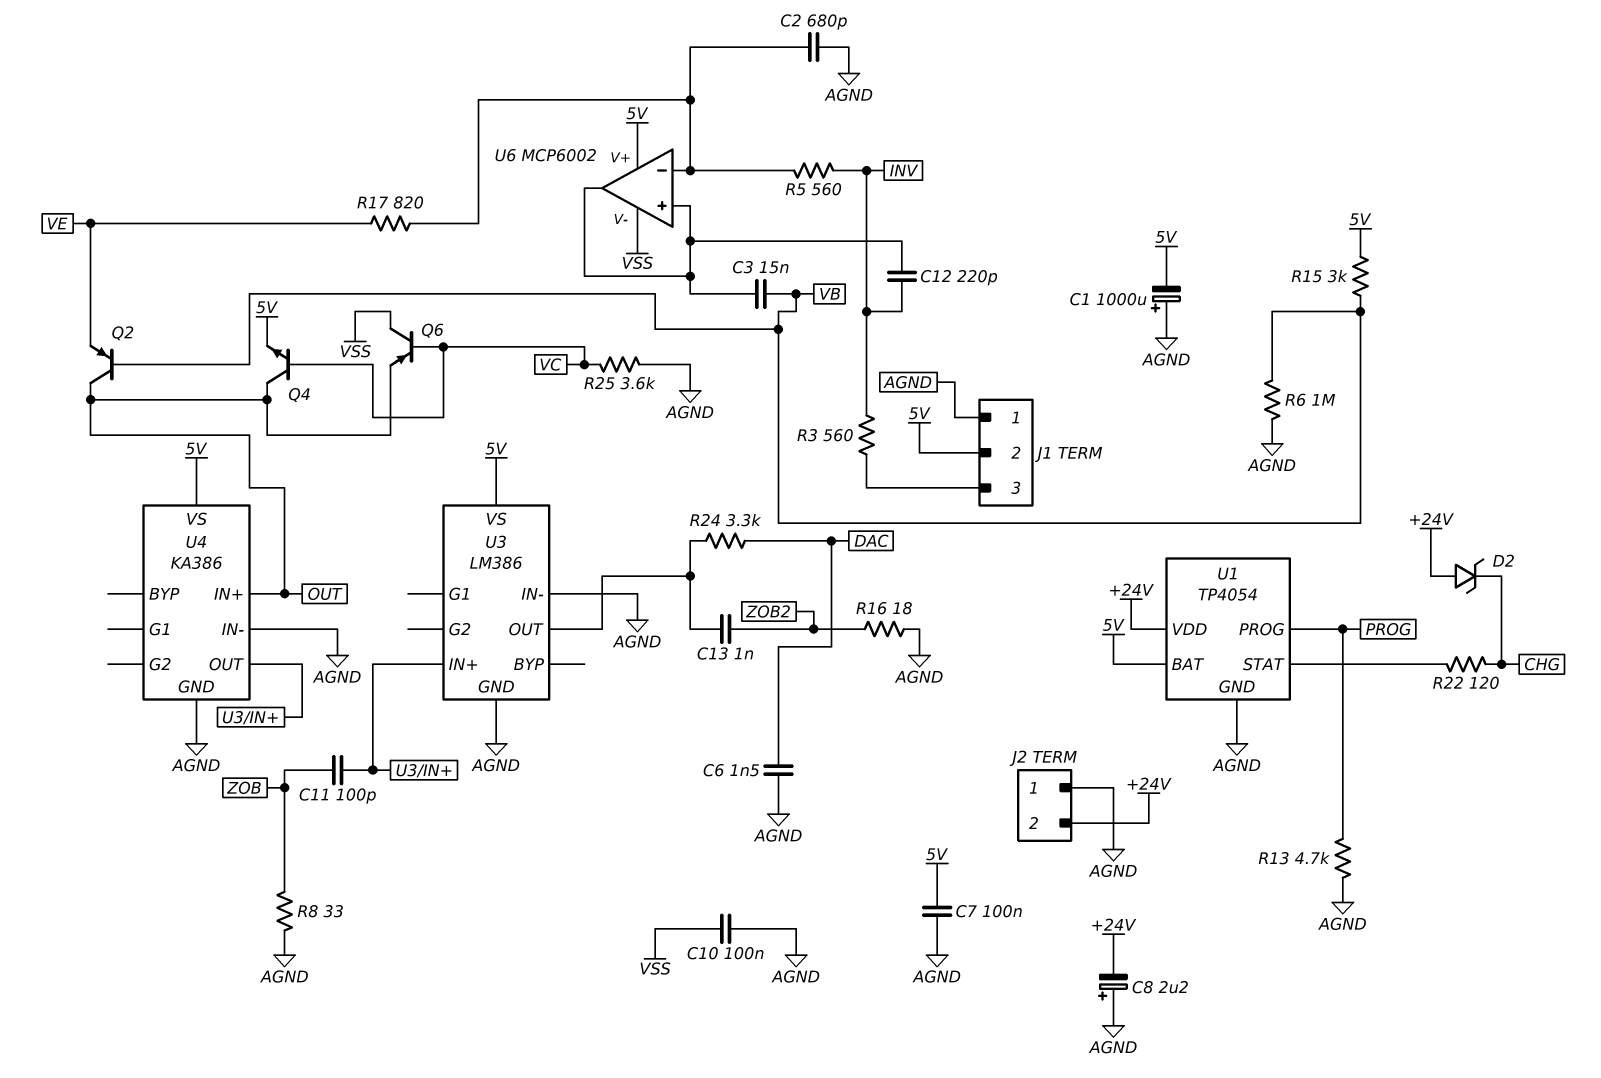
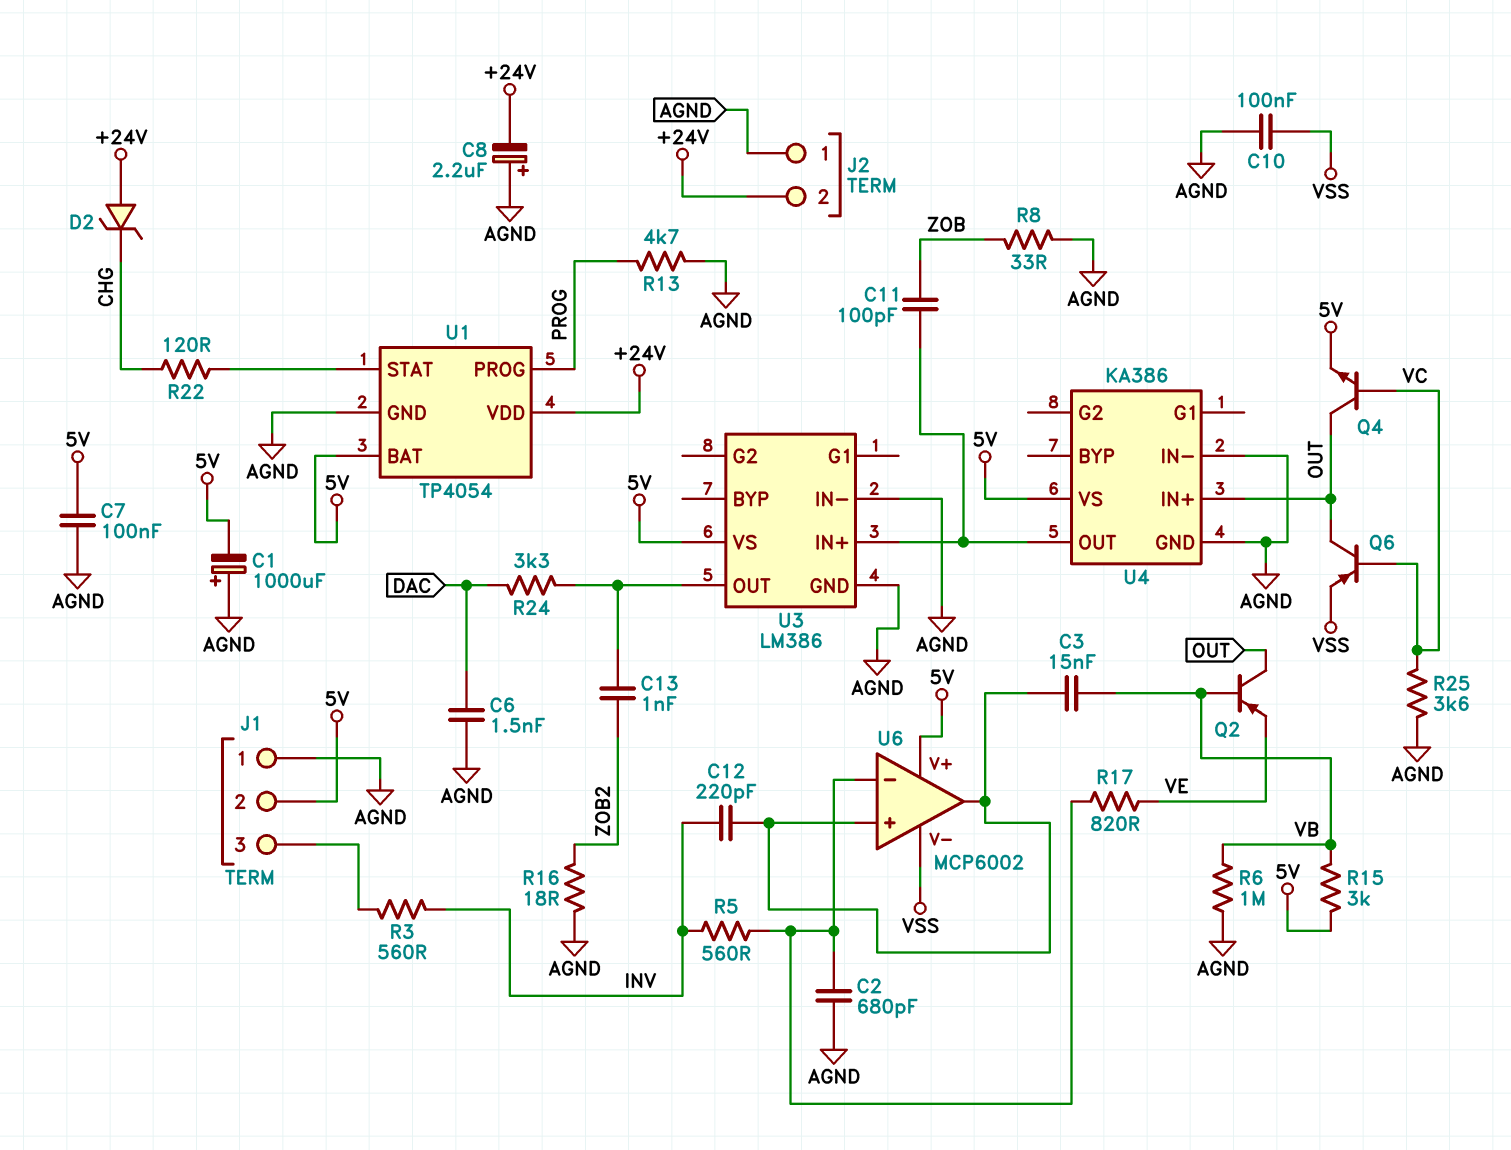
Q6: PNP (B VC, C VSS, E OUT) -> PNP (B VC, C OUT, E VSS)

